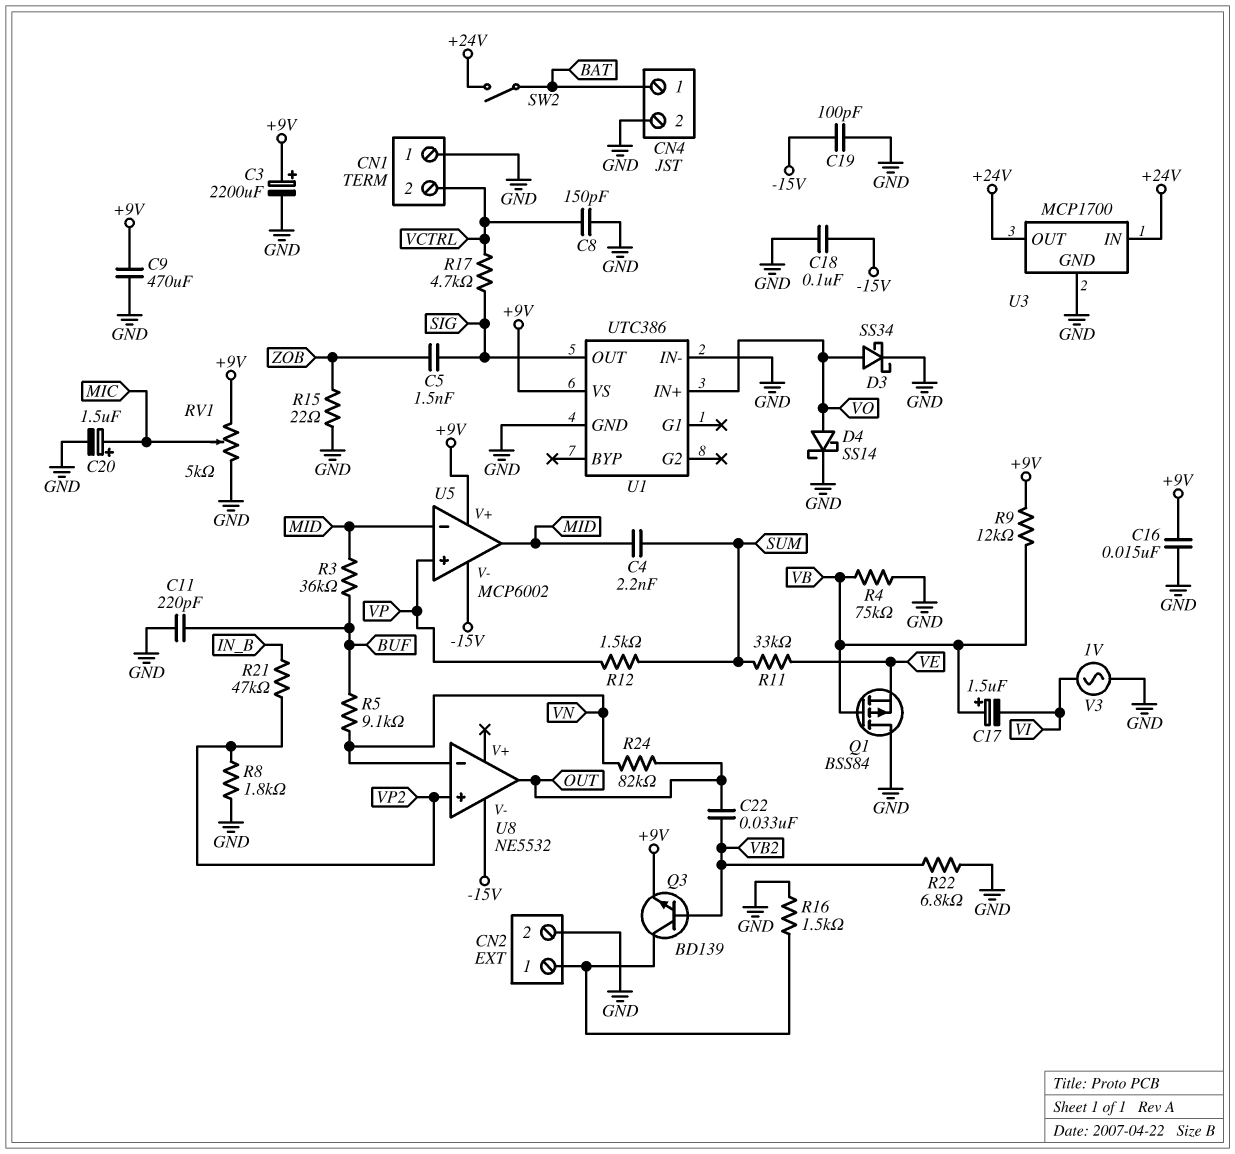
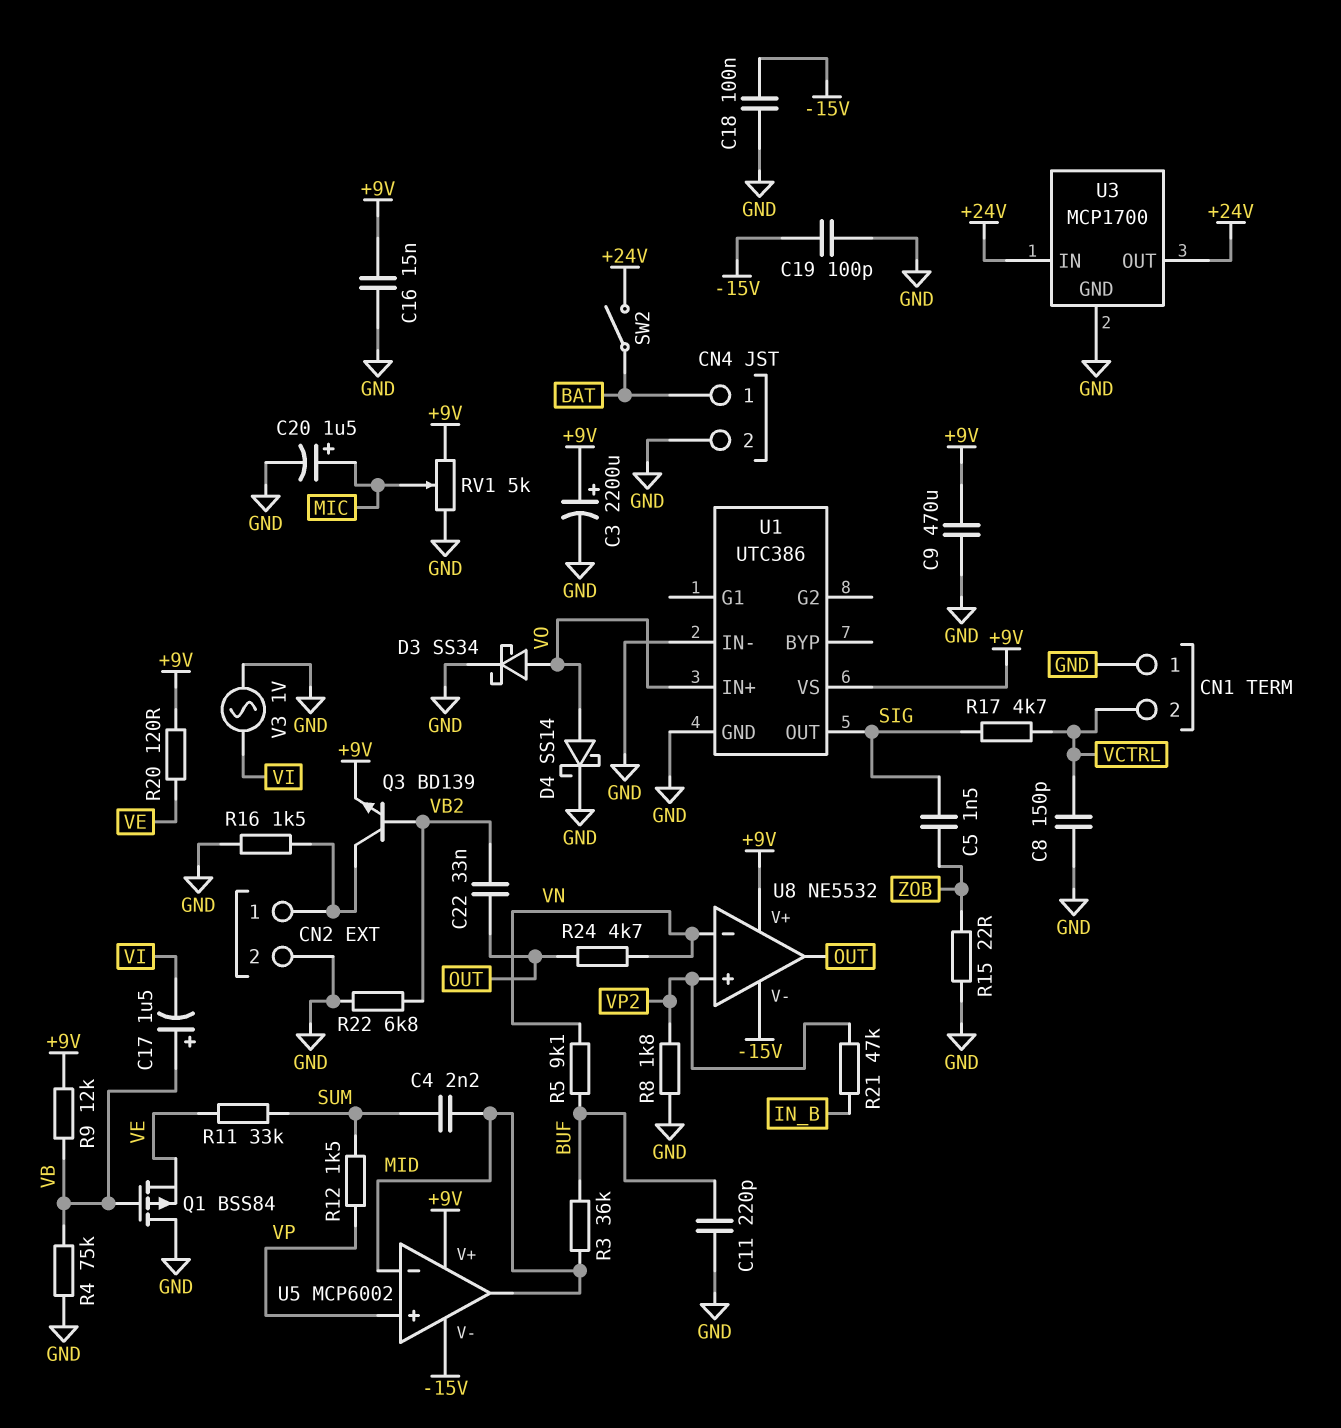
R20: none -> 120 (+9V, VE)
R24: 82k (OUT, VN) -> 4.7k (OUT, VN)
U8 pin V+: none -> +9V

